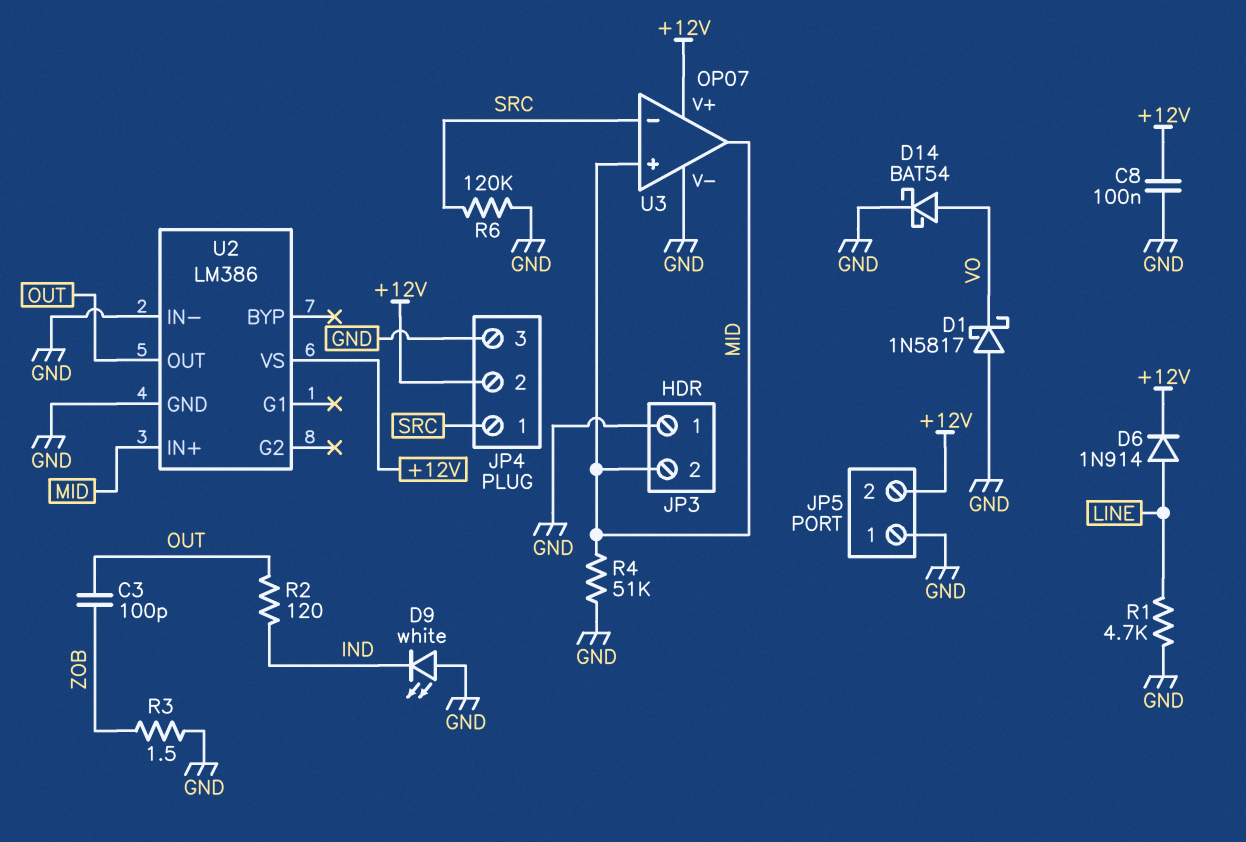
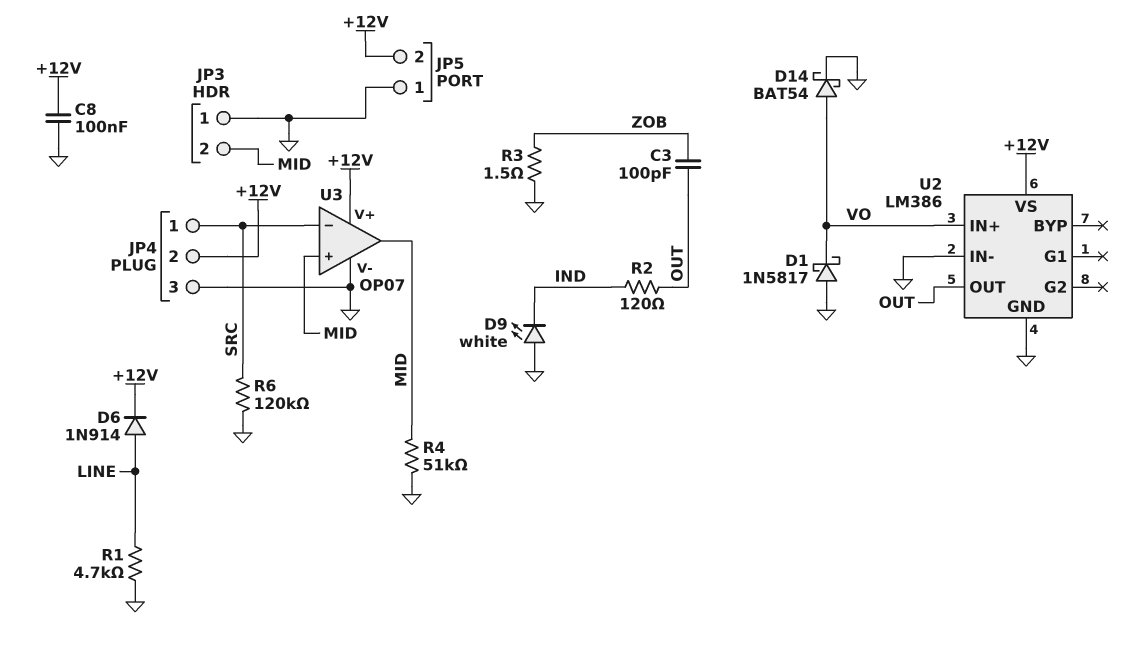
U2 pin IN+: MID -> VO

